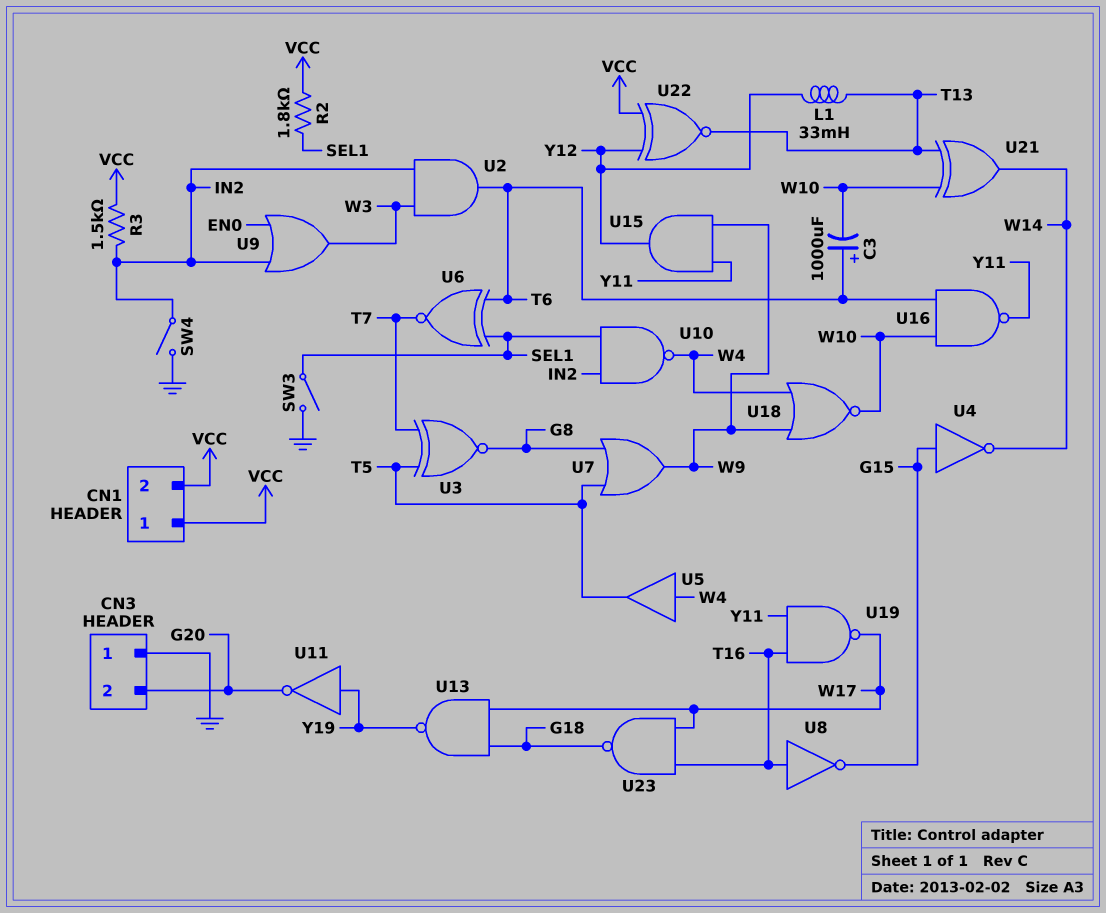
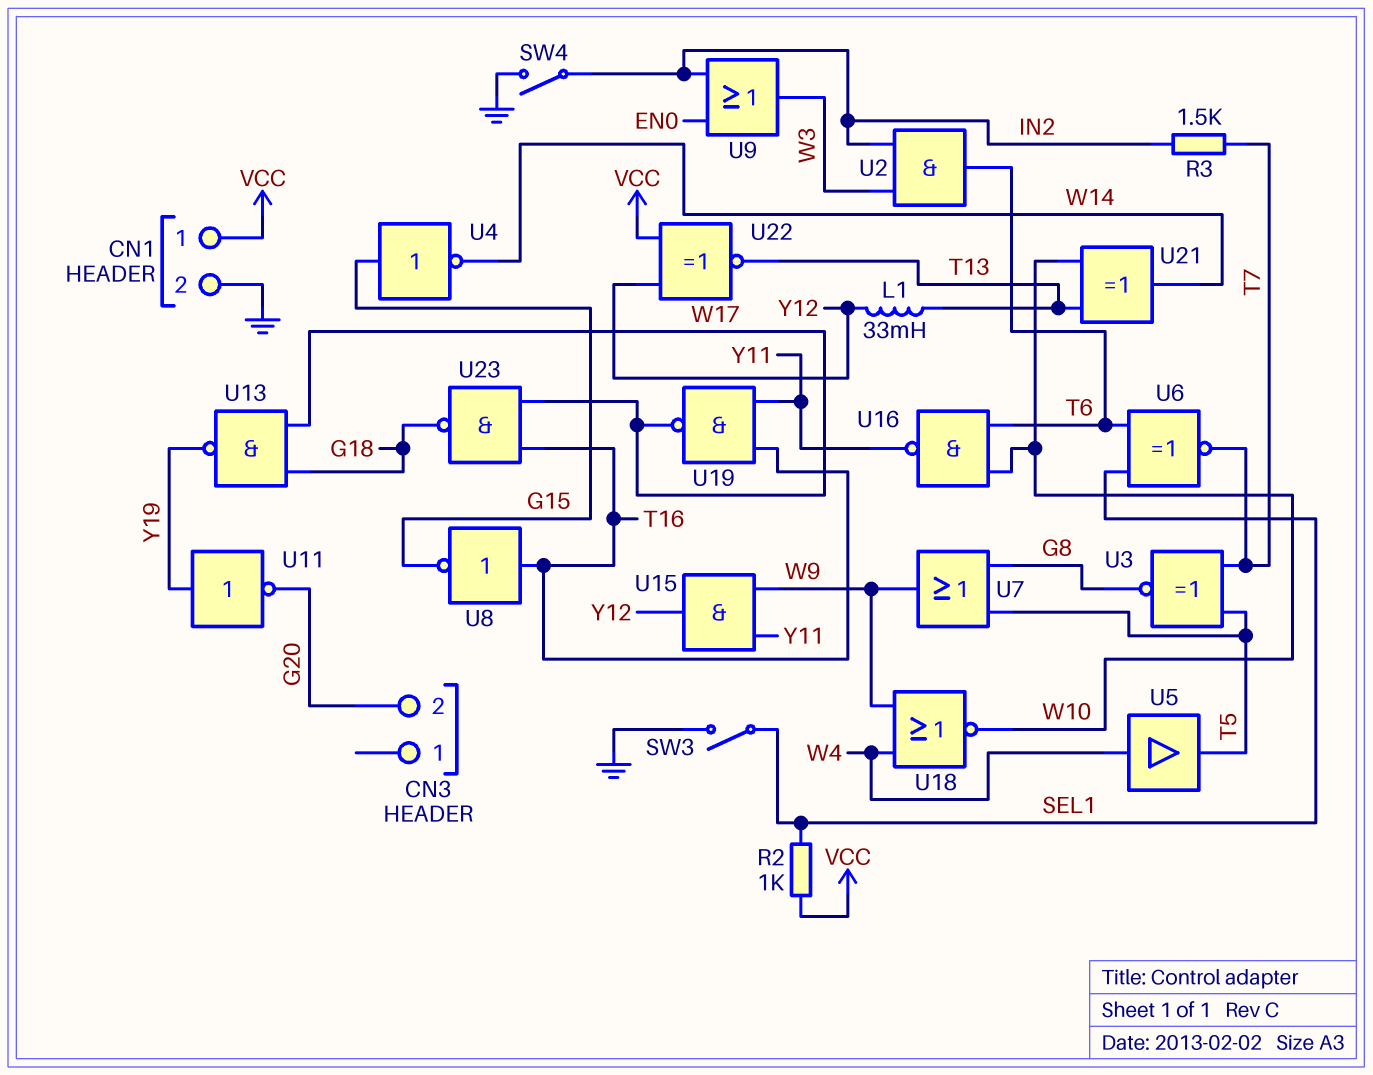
C3: 1000uF (plus T6, minus W10) -> none
CN1 pin 2: VCC -> GND
CN3 pin 1: GND -> none
R2: 1.8k (SEL1, VCC) -> 1k (SEL1, VCC)
R3: 1.5k (IN2, VCC) -> 1.5k (IN2, T7)
U10: NAND (in IN2, in SEL1, out W4) -> none

